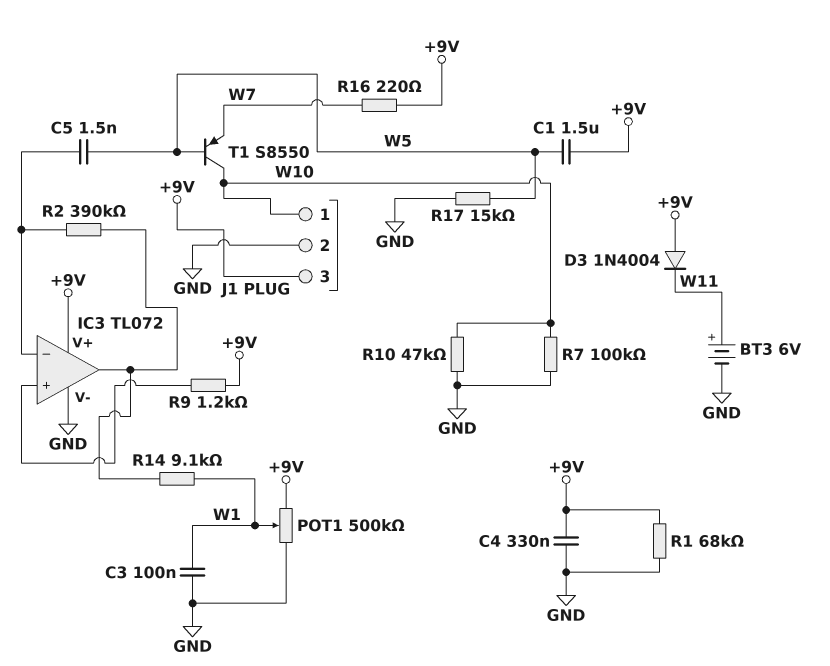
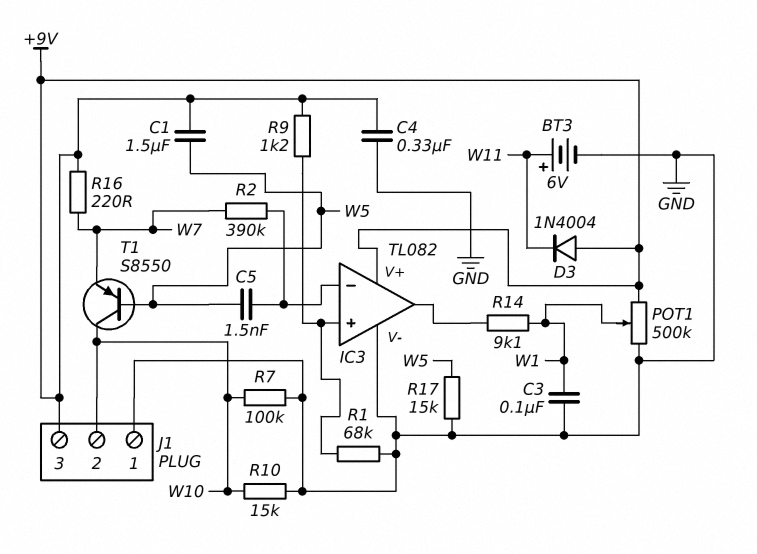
IC3: TL072 -> TL082
J1 pin 1: W10 -> GND
J1 pin 2: GND -> W10
R1: 68k (+9V, GND) -> 68k (GND, IC3/in+)
R2: 390k (IC3/in-, IC3/out) -> 390k (IC3/in-, W7)
R10: 47k (GND, W10) -> 15k (GND, W10)

